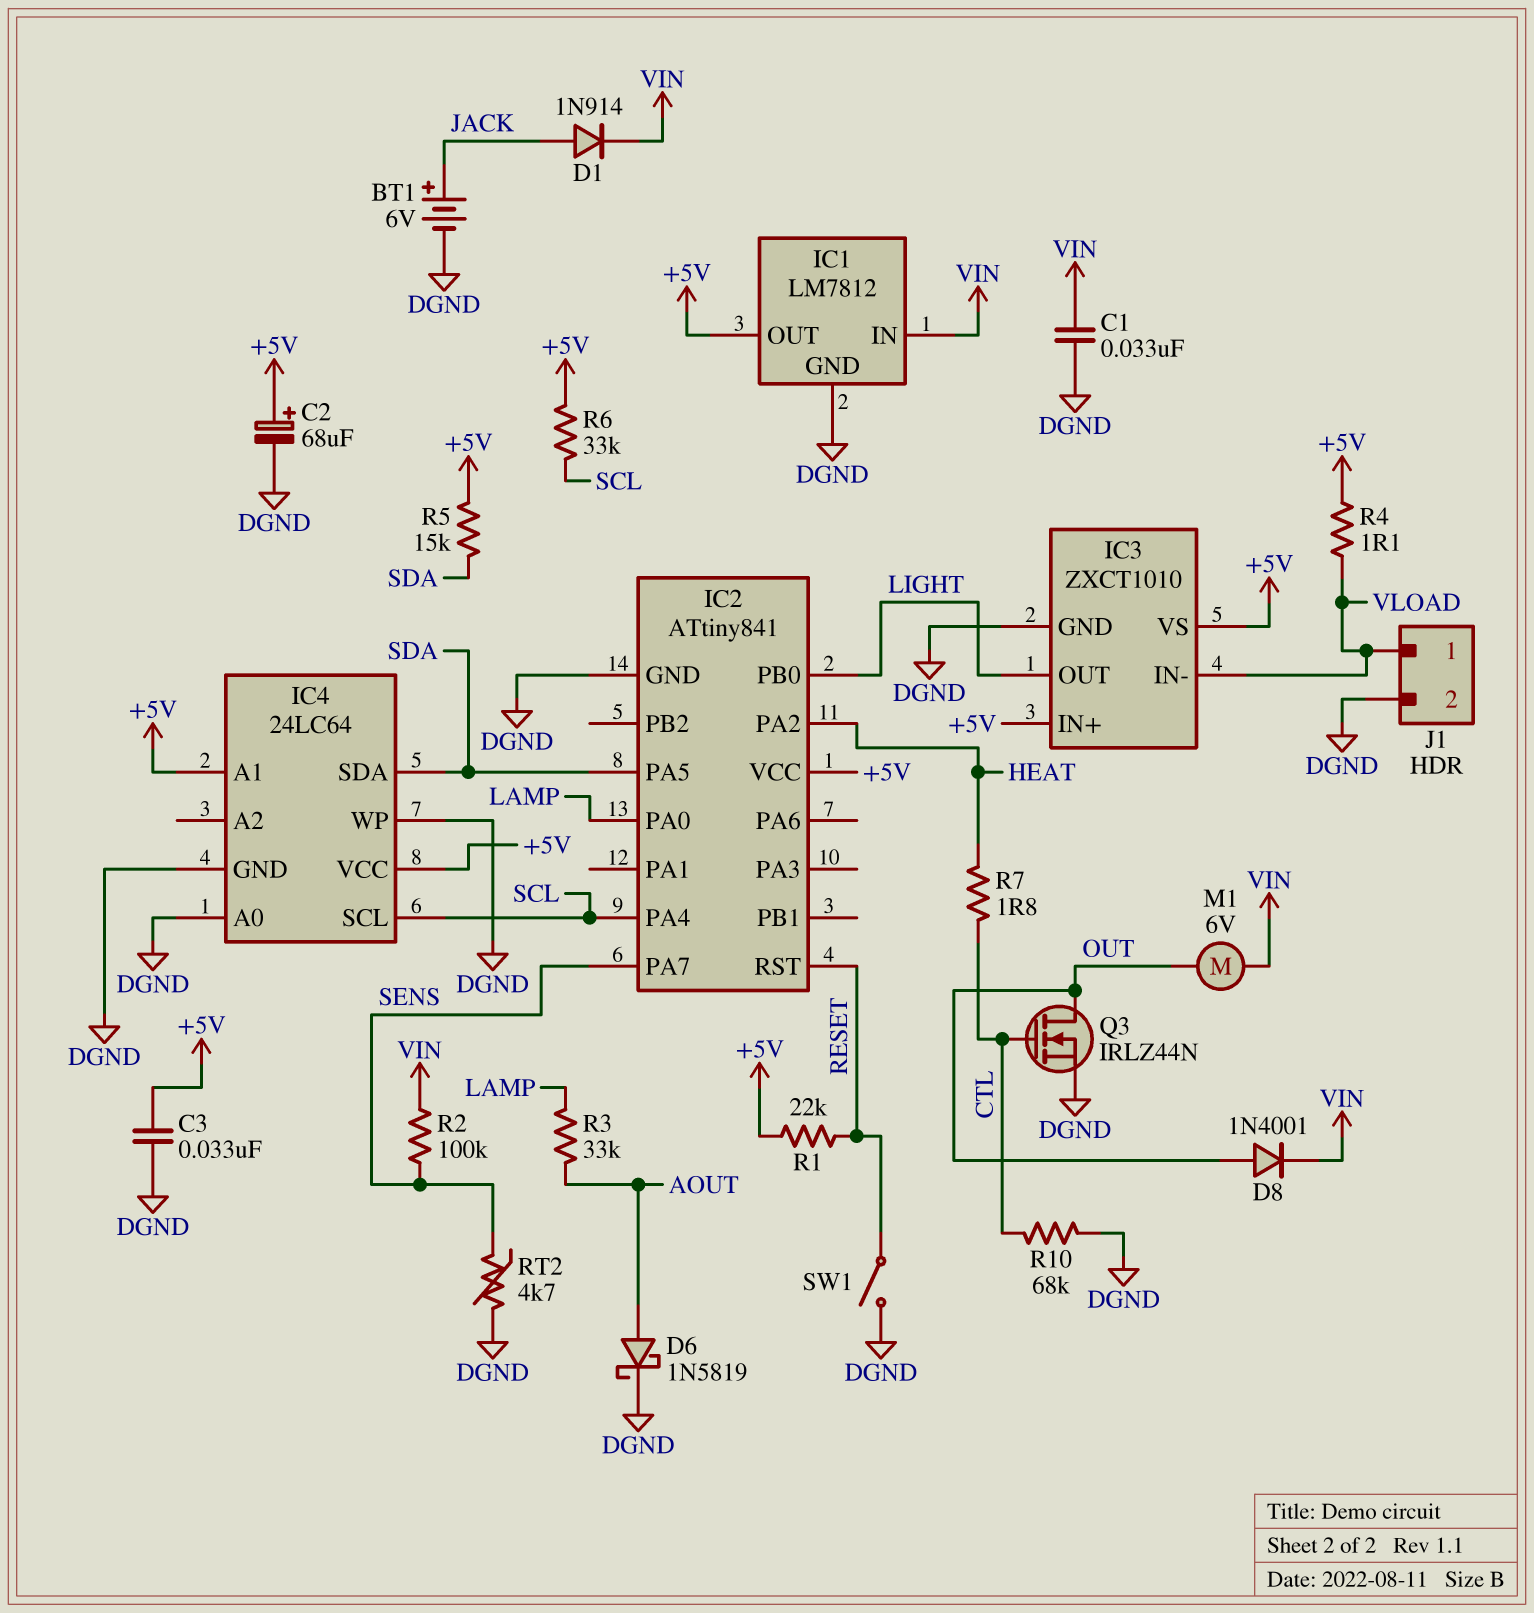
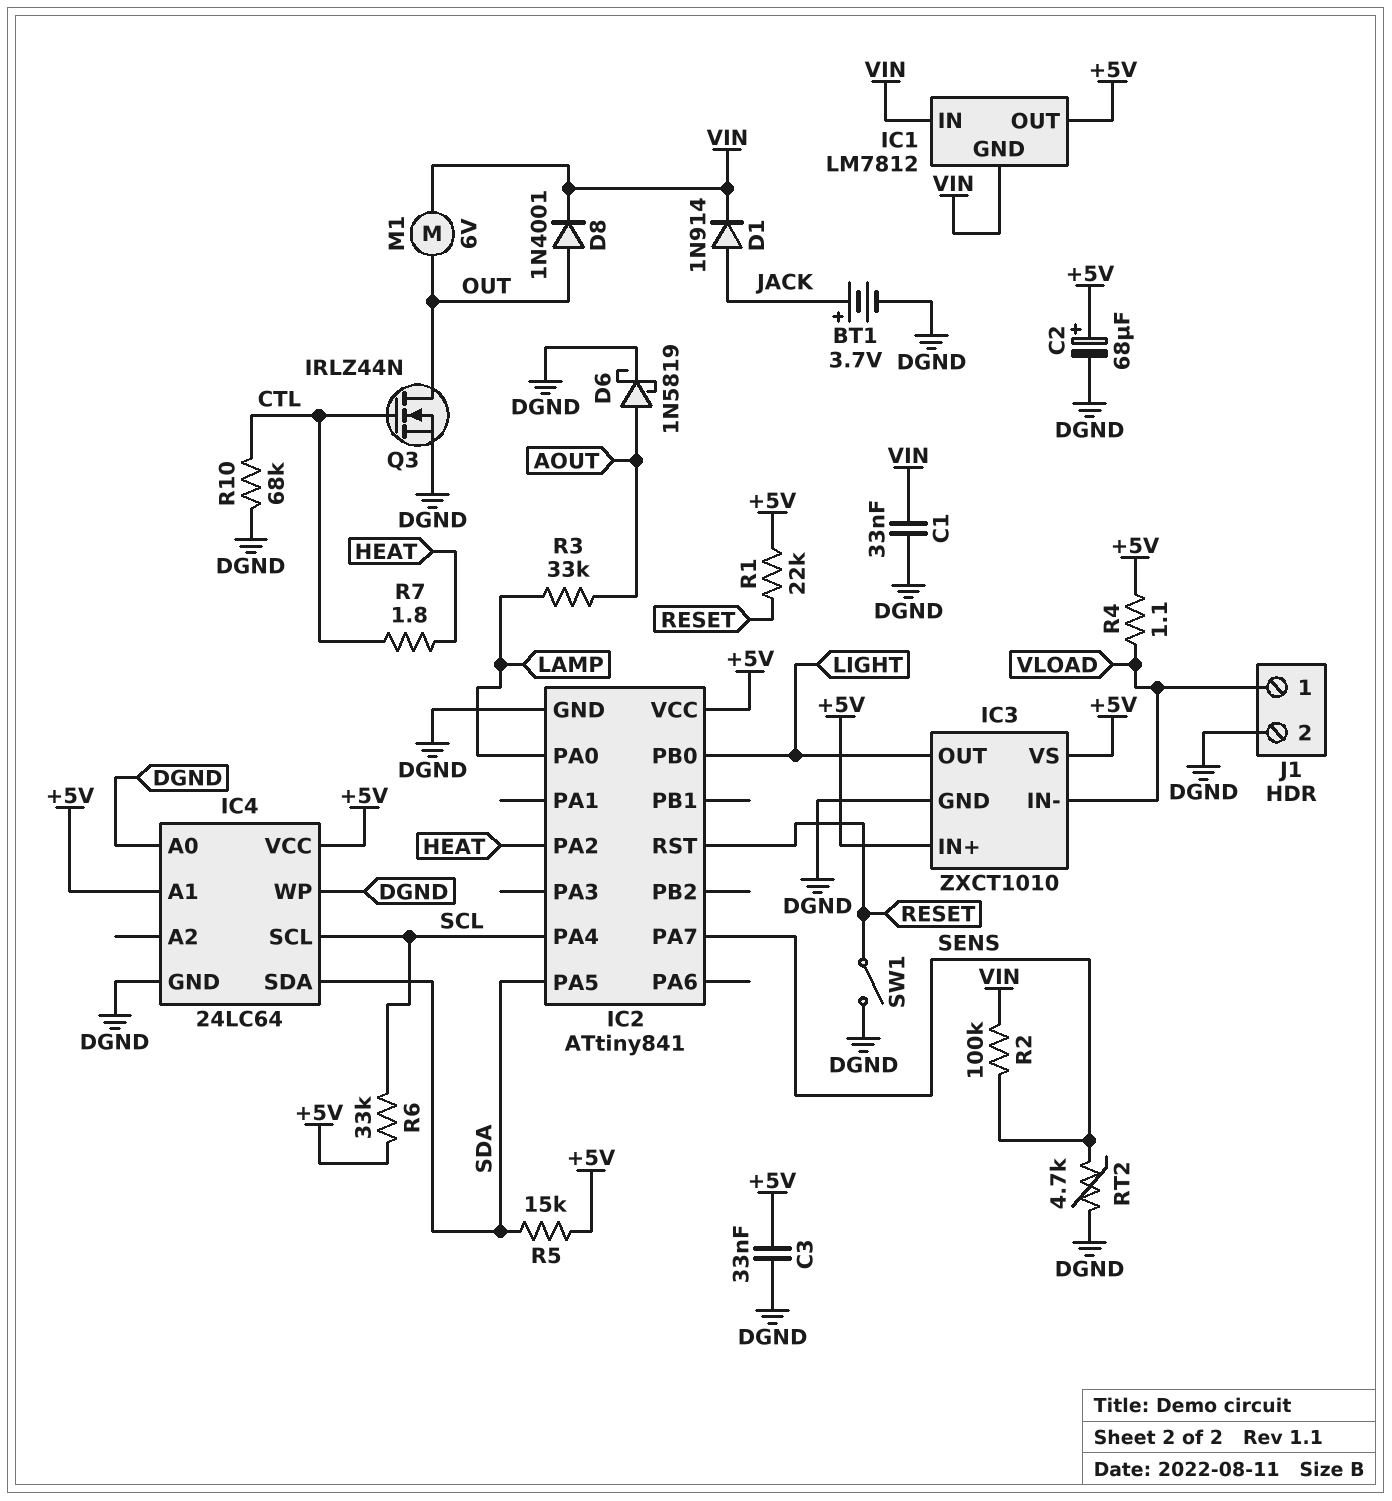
BT1: 6V (plus JACK, minus DGND) -> 3.7V (plus JACK, minus DGND)
IC1 pin GND: DGND -> VIN

